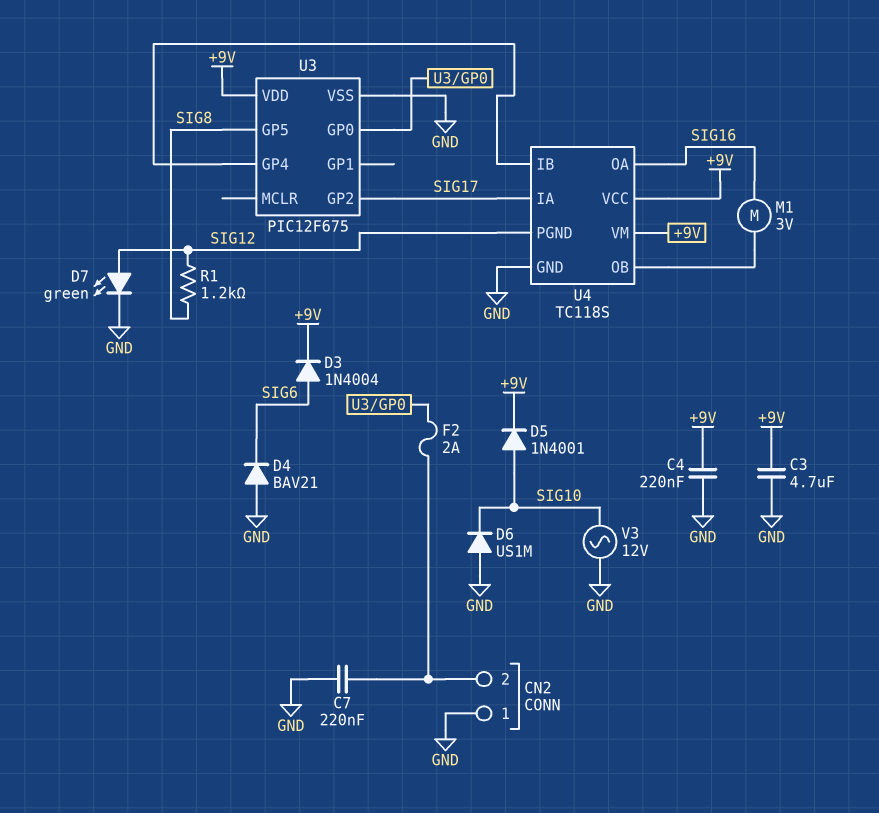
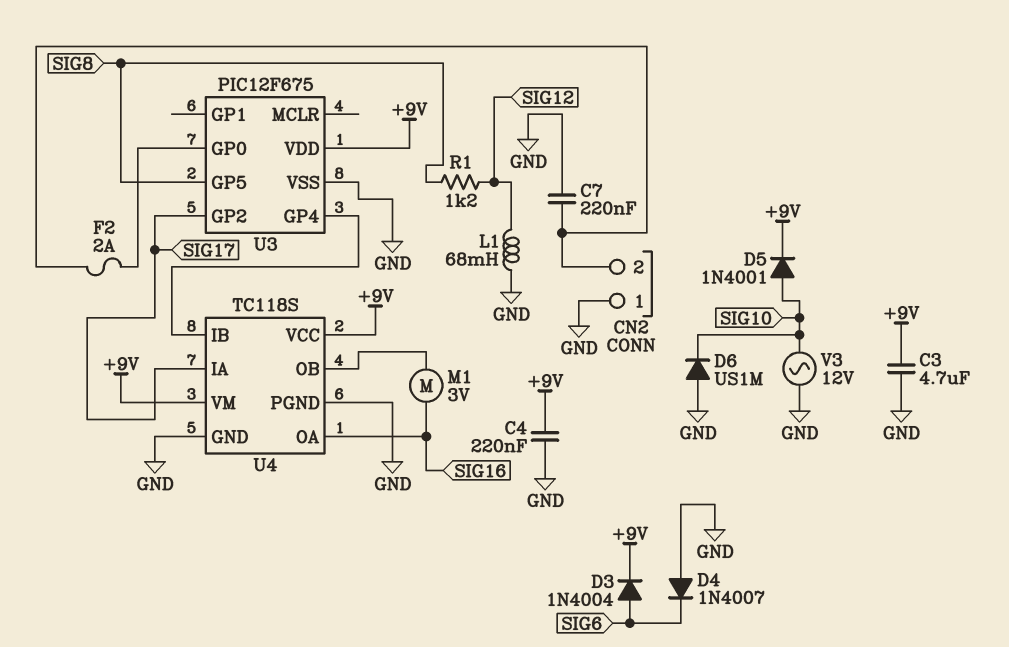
D4: diode BAV21 (A GND, K SIG6) -> diode 1N4007 (A GND, K SIG6)
D7: LED green (A SIG12, K GND) -> none
L1: none -> 68mH (GND, SIG12)
U4 pin PGND: SIG12 -> GND

